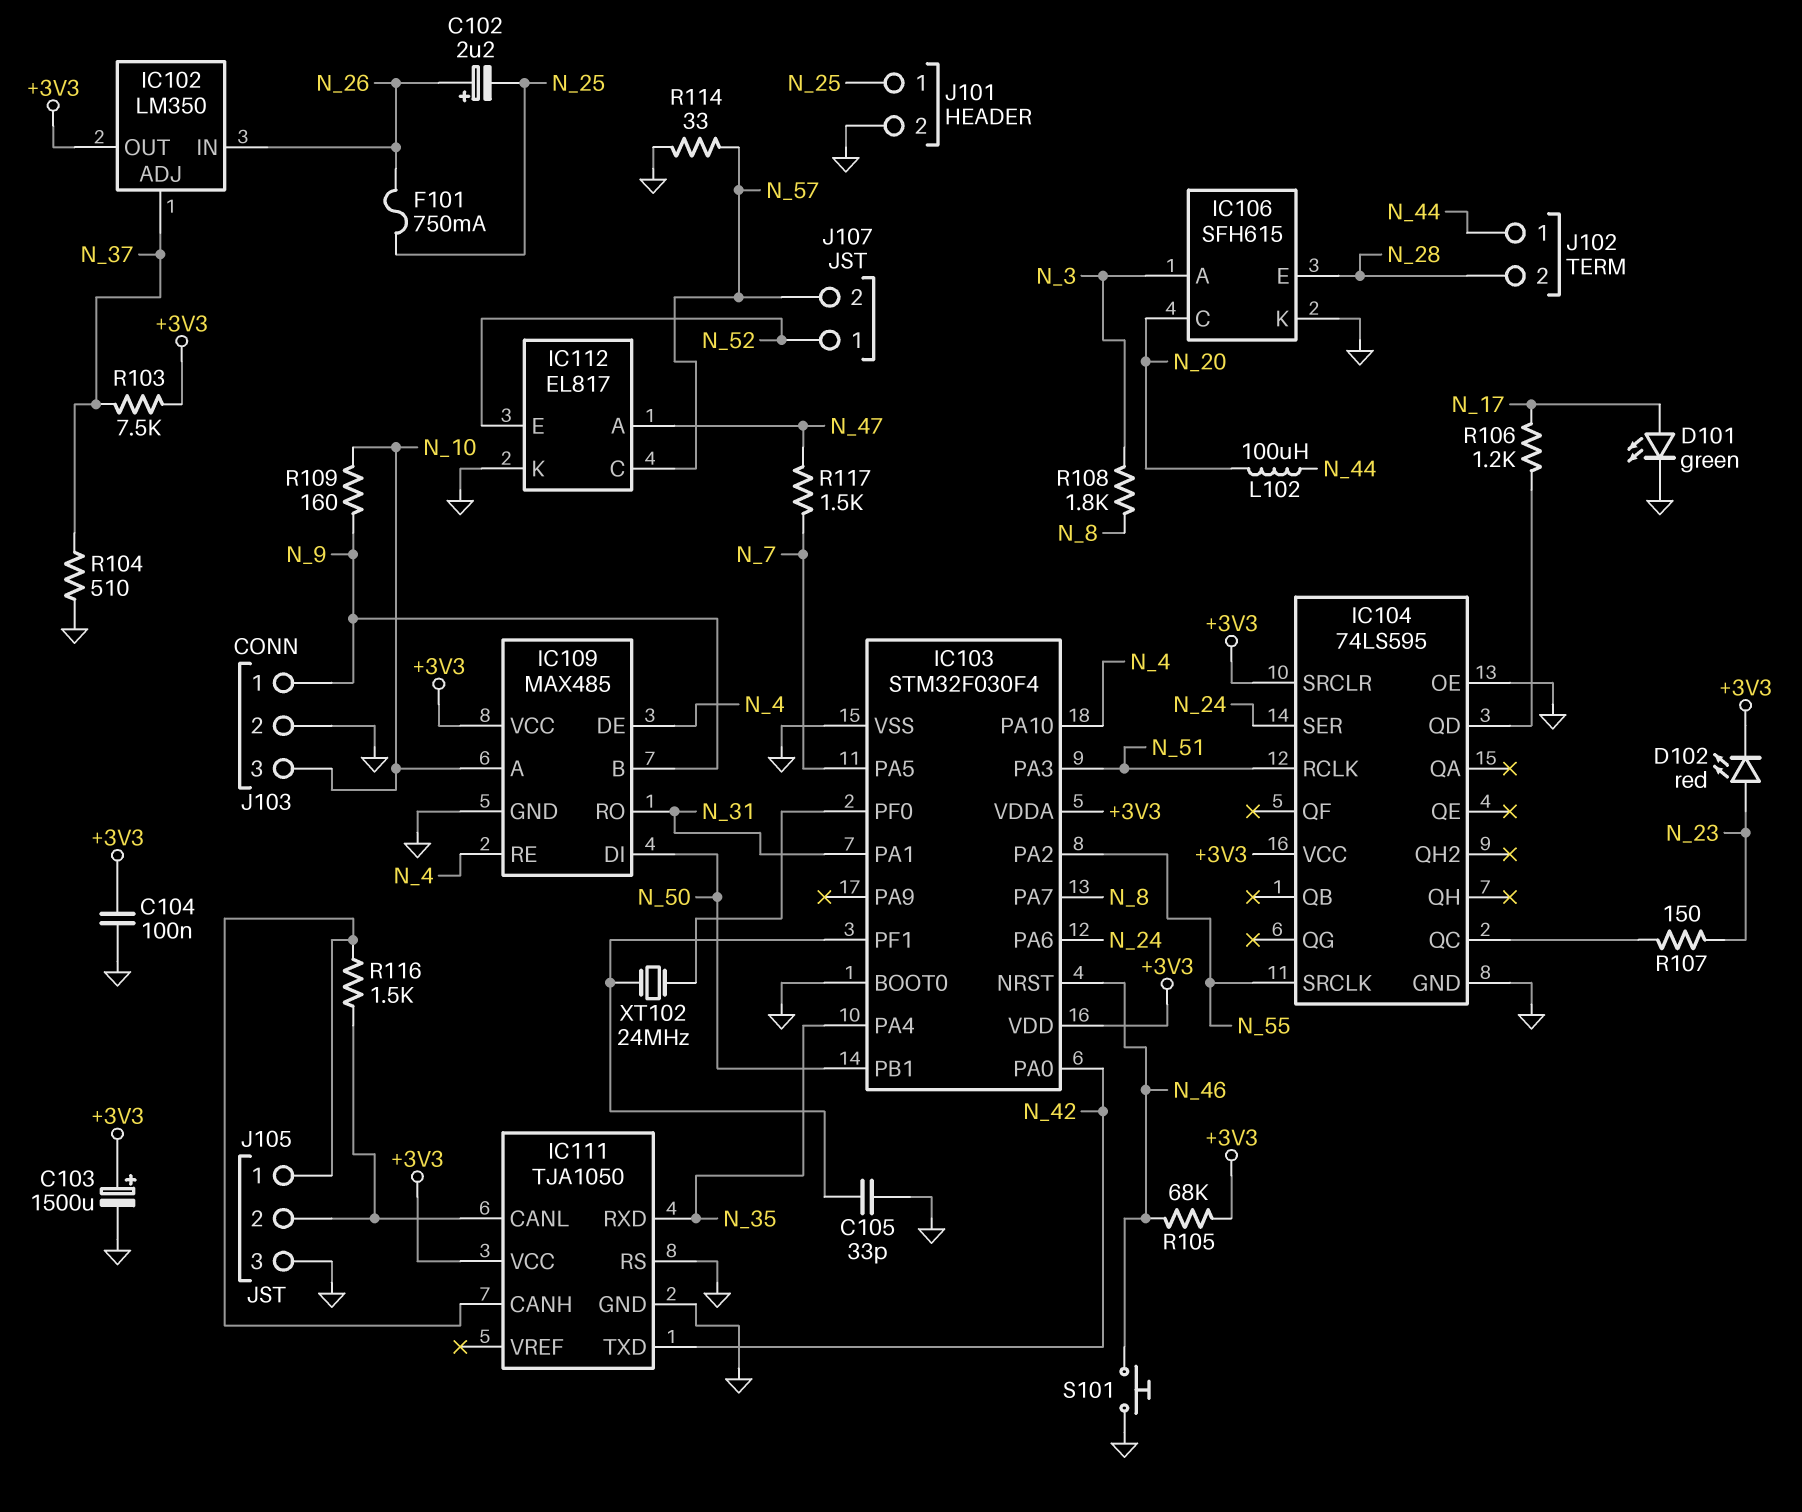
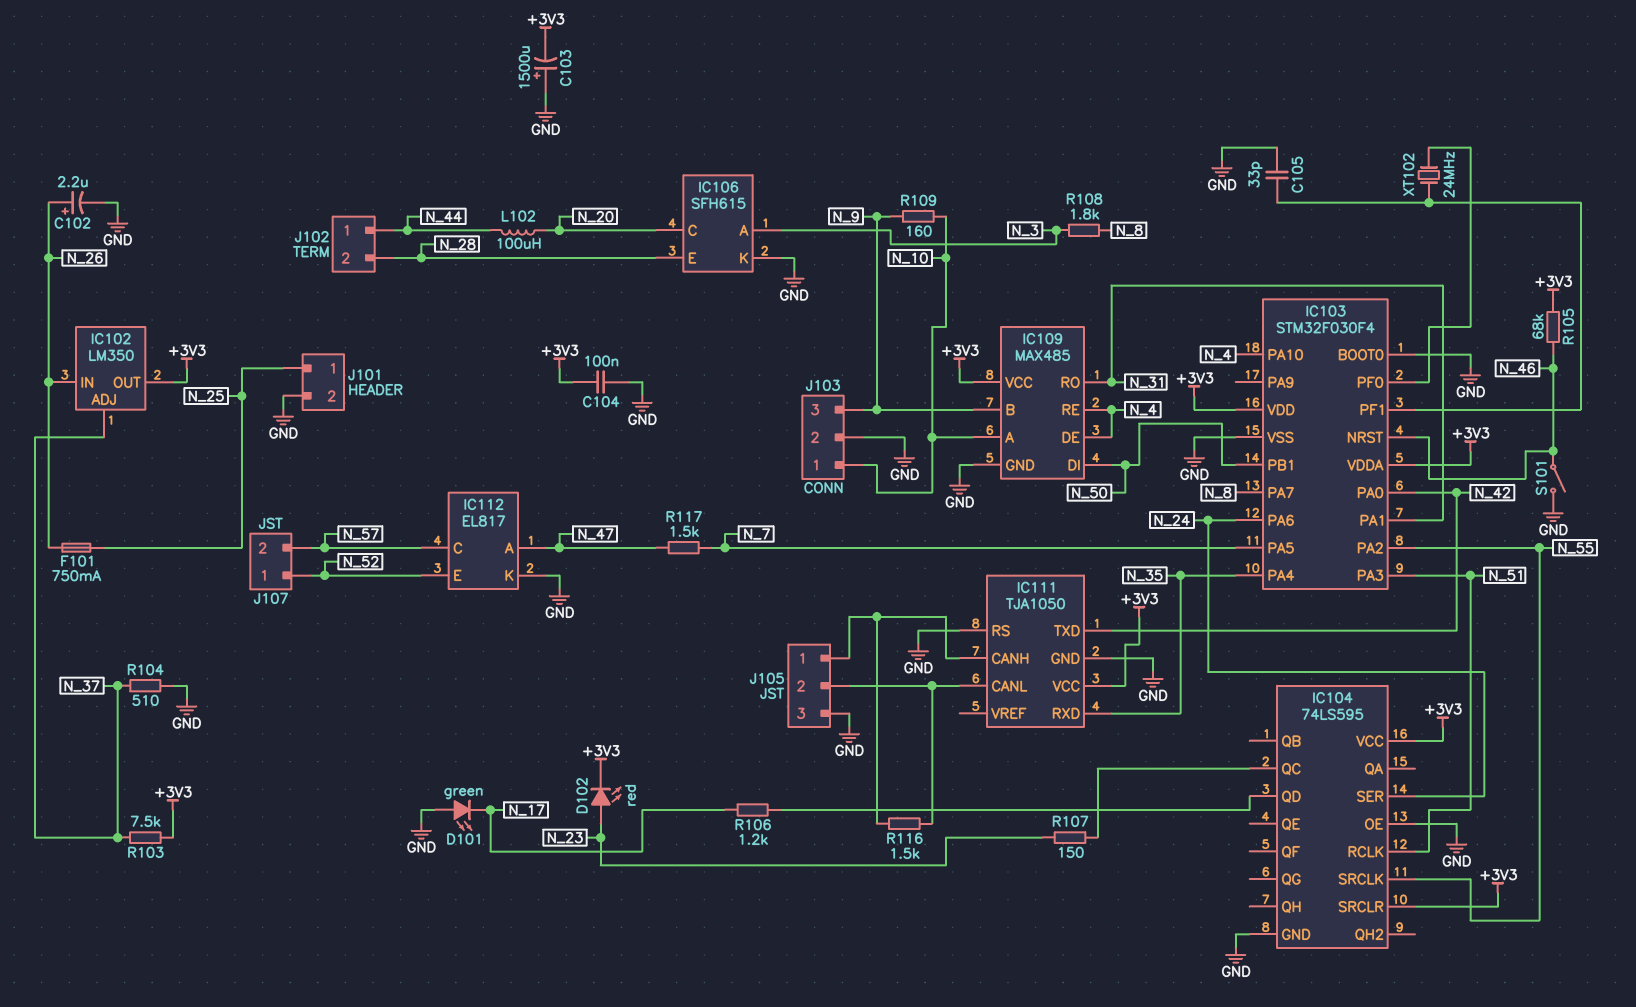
C102: 2.2uF (plus N_26, minus N_25) -> 2.2uF (plus N_26, minus GND)
C103: 1500uF (plus +3V3, minus GND) -> 1500uF (plus GND, minus +3V3)
D101: LED green (A N_17, K GND) -> LED green (A GND, K N_17)
J103 pin 1: N_9 -> N_10
J103 pin 3: N_10 -> N_9
R114: 33 (GND, N_57) -> none
S101: button (GND, N_46) -> switch (GND, N_46)

